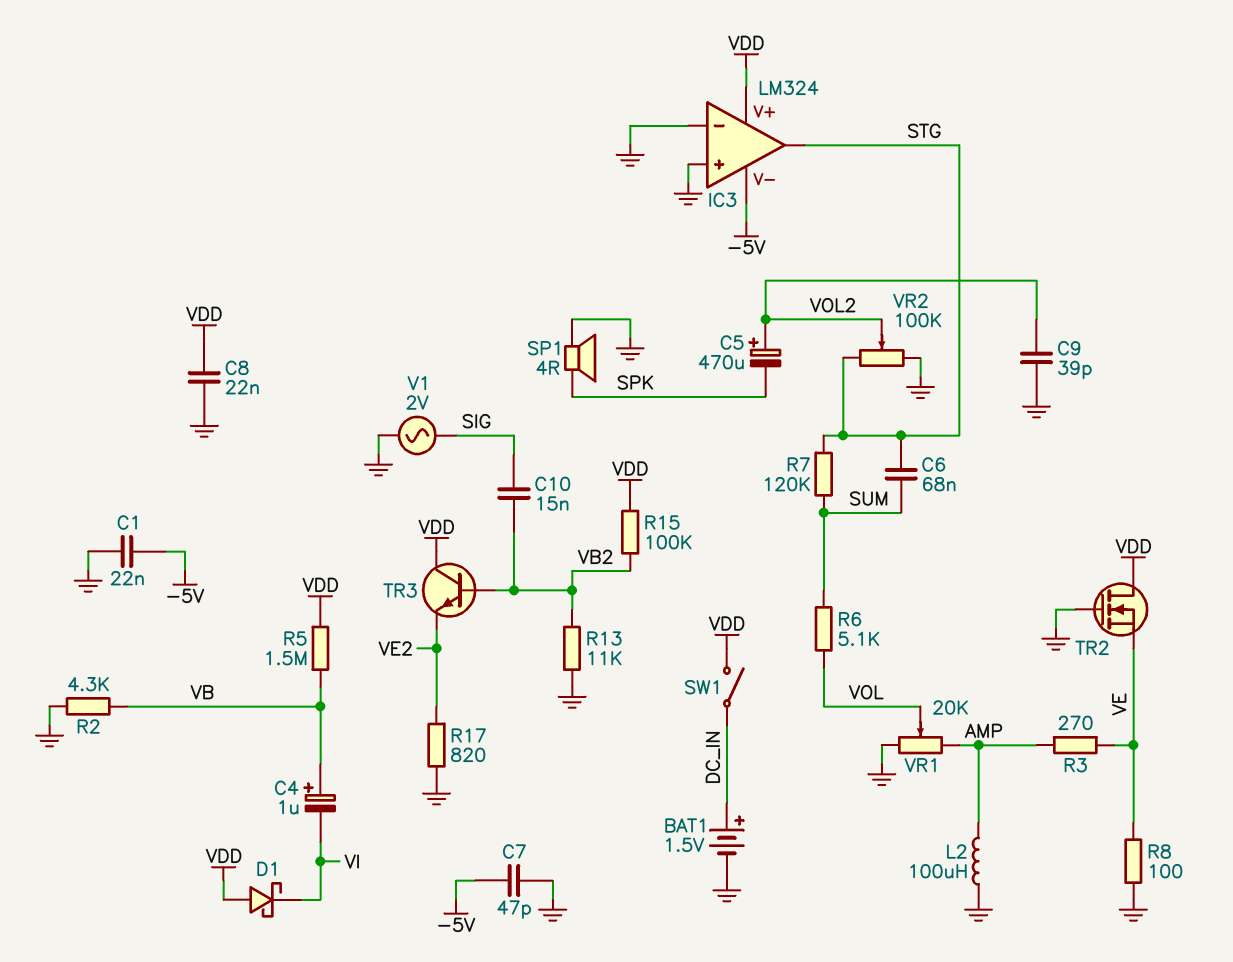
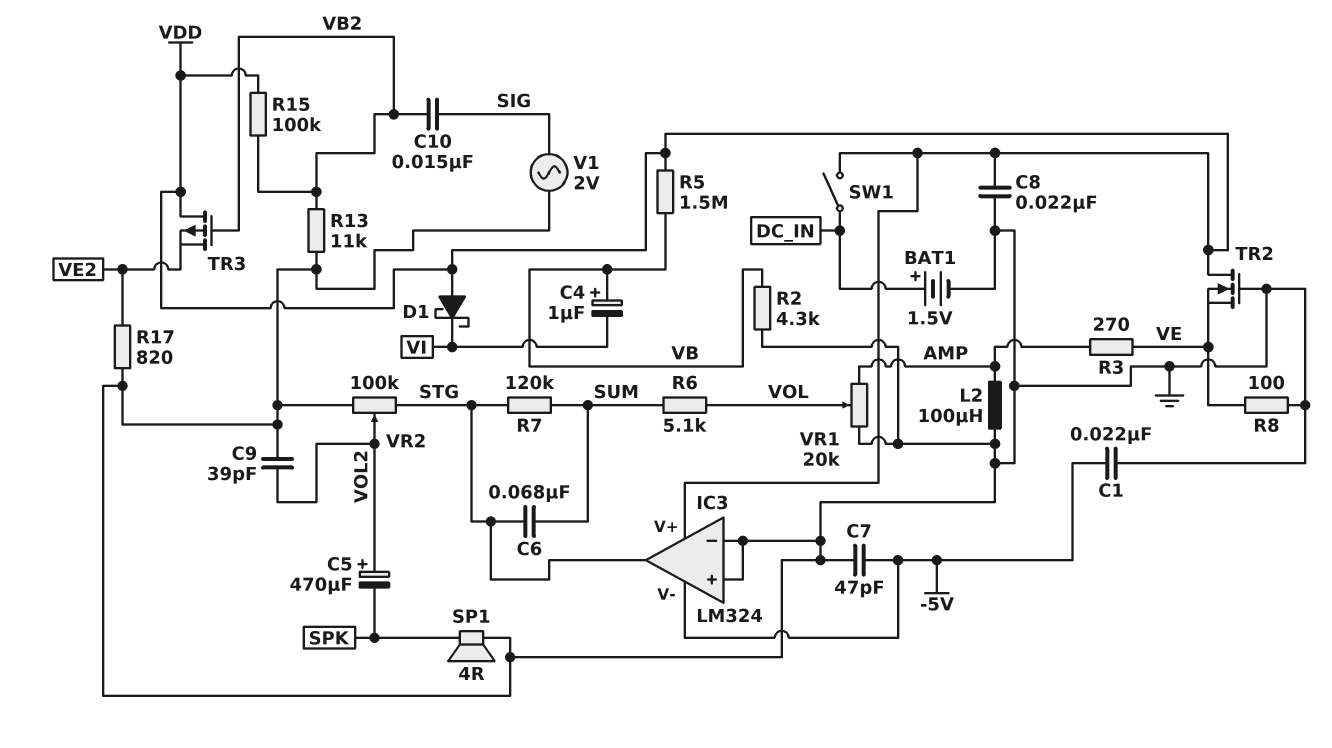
TR3: NPN (B VB2, C VDD, E VE2) -> PMOS (G VB2, D VDD, S VE2)

